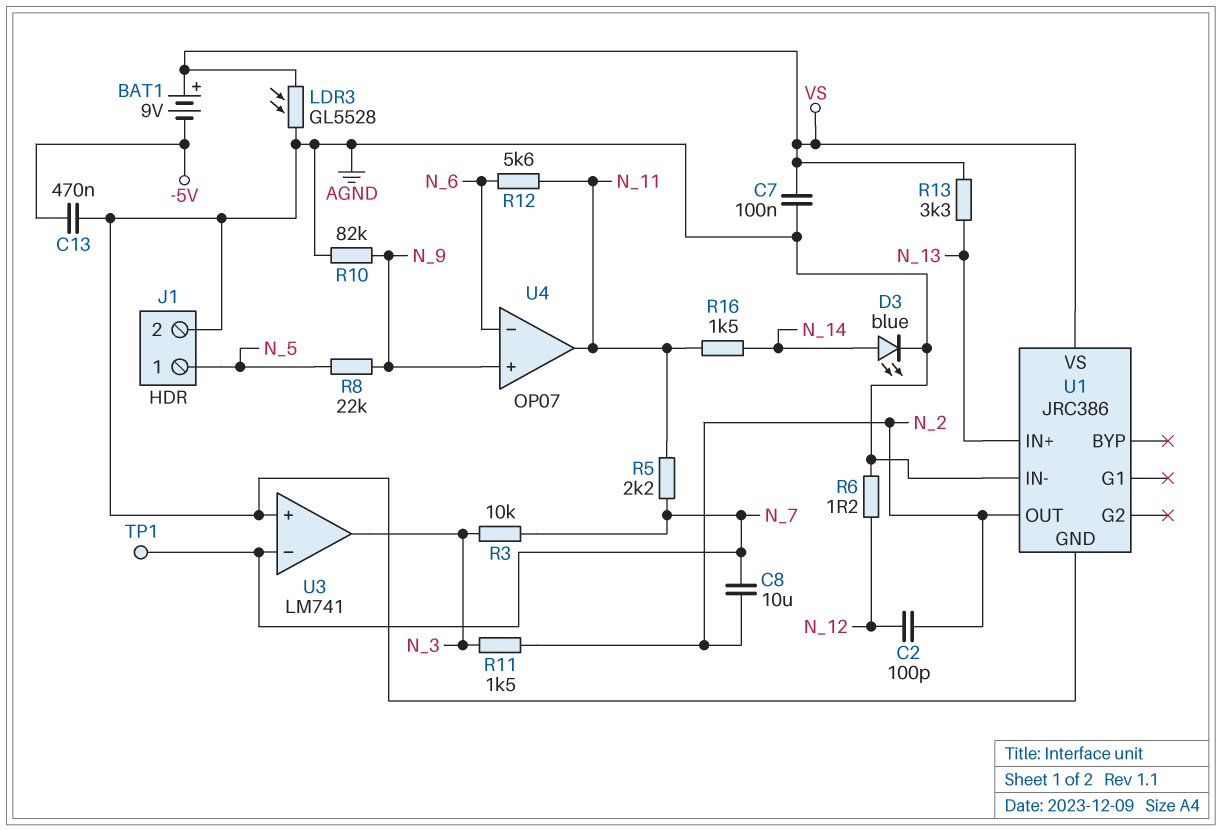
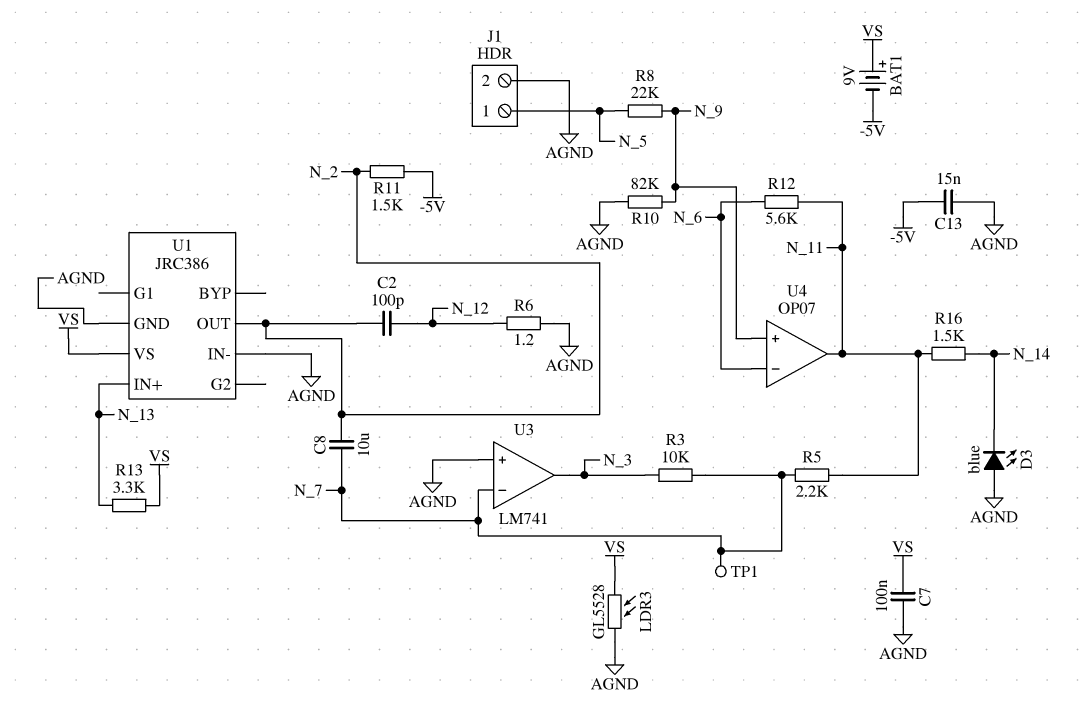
C13: 470nF (-5V, AGND) -> 15nF (-5V, AGND)
D3: LED blue (A N_14, K AGND) -> LED blue (A AGND, K N_14)
R11: 1.5k (N_2, N_3) -> 1.5k (-5V, N_2)

